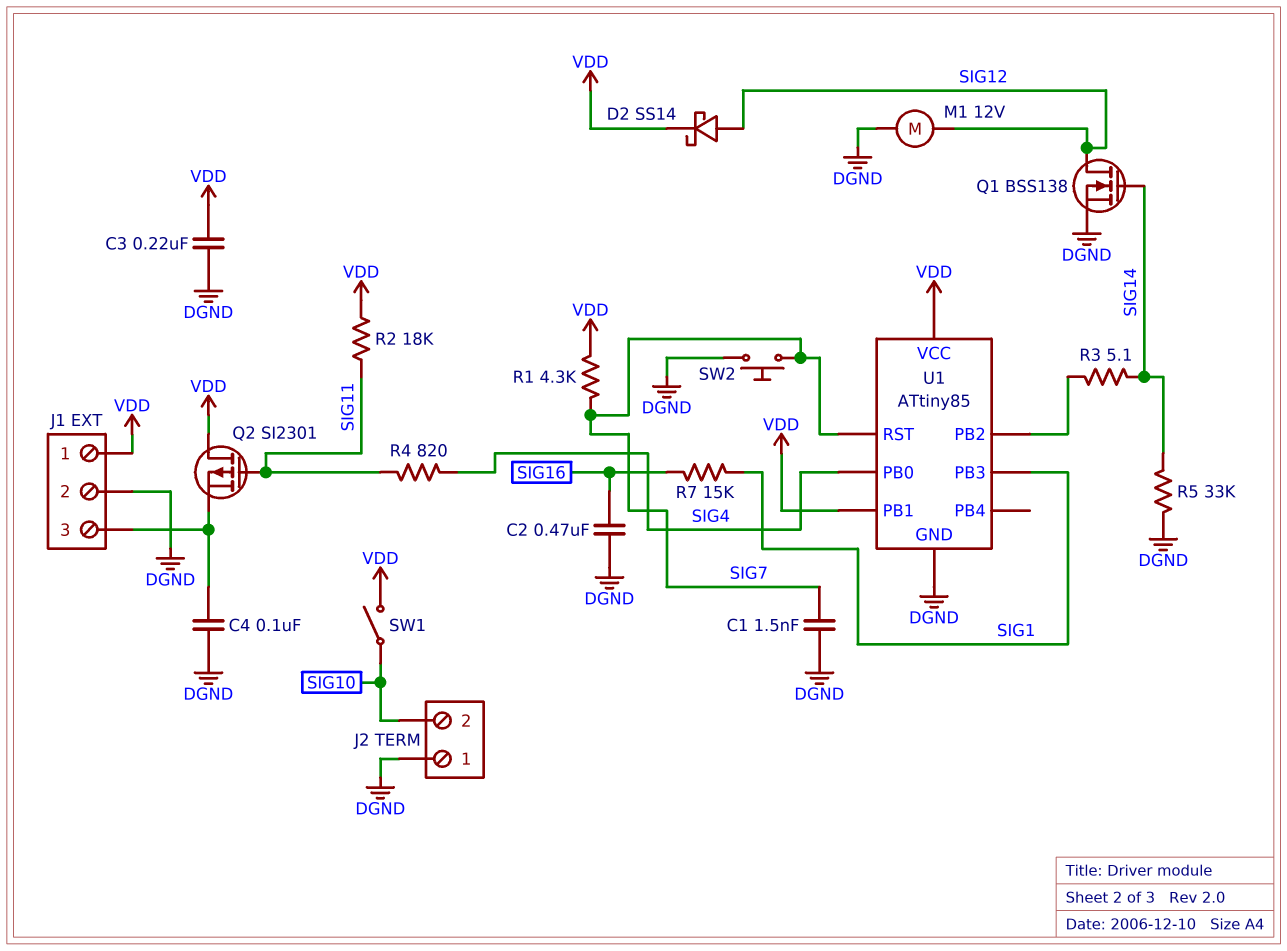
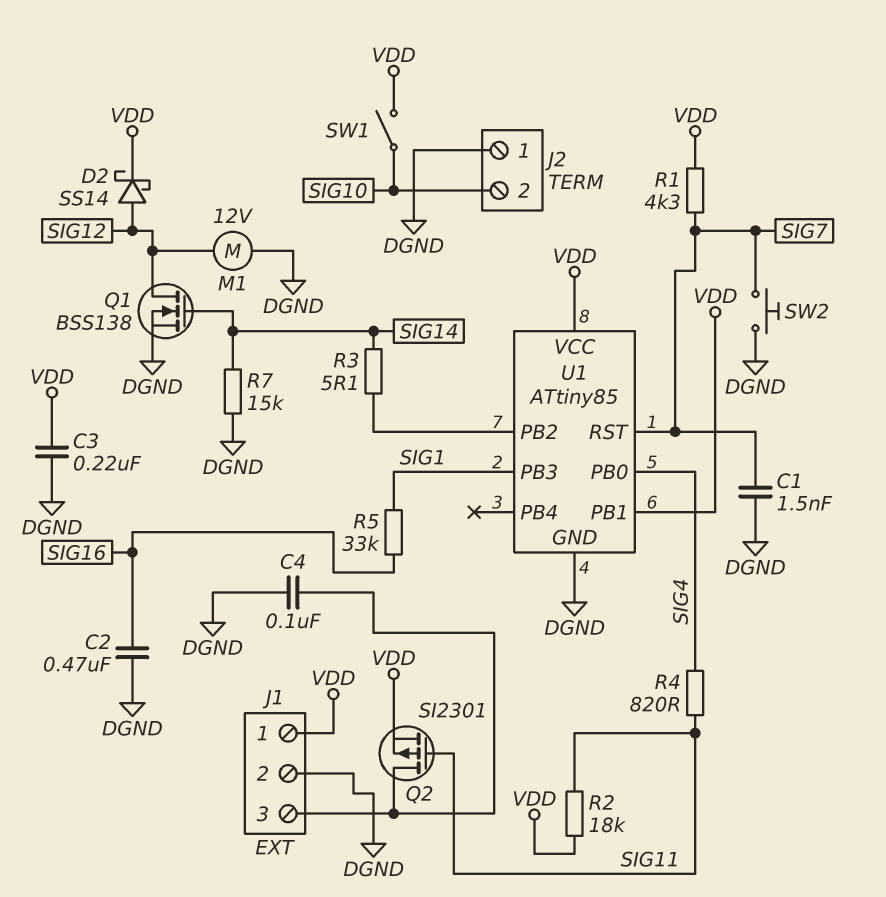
Q2: PMOS SI2301 (G SIG11, D VDD, S J1/3) -> PMOS SI2301 (G SIG11, D J1/3, S VDD)
R5: 33k (DGND, SIG14) -> 33k (SIG1, SIG16)
R7: 15k (SIG1, SIG16) -> 15k (DGND, SIG14)

